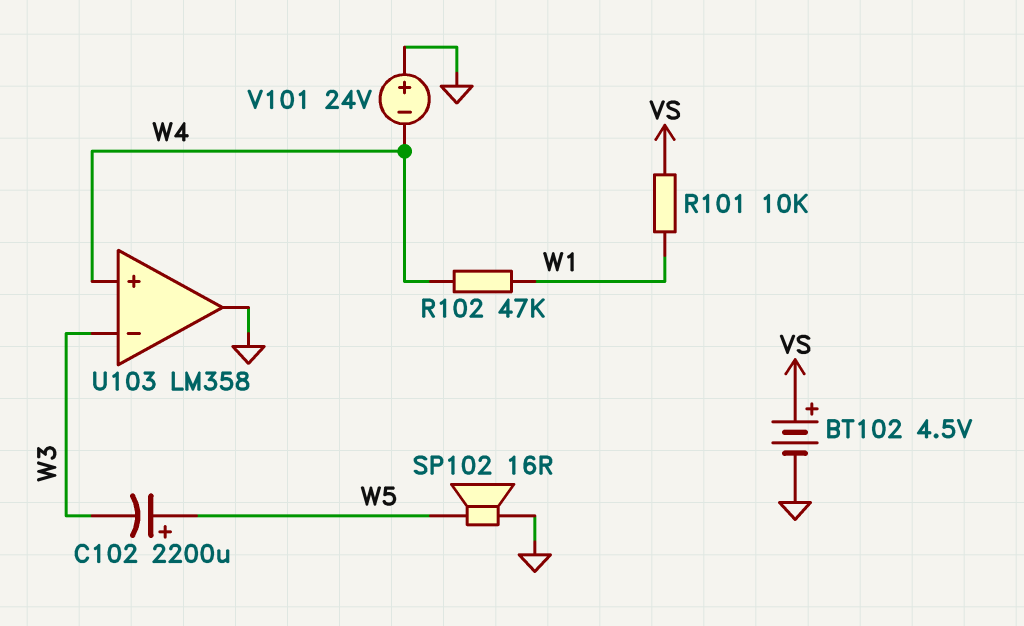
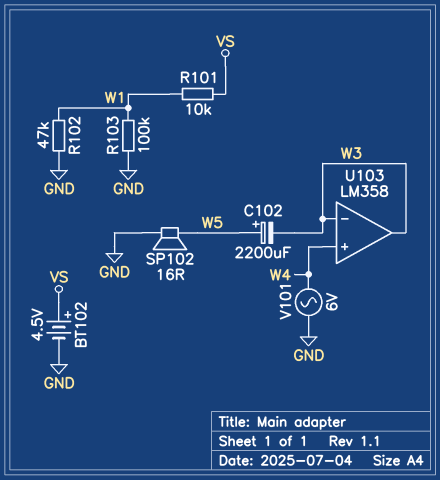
R102: 47k (W1, W4) -> 47k (GND, W1)
R103: none -> 100k (GND, W1)
U103 pin out: GND -> W3
V101: 24V (plus GND, minus W4) -> AC 6V (GND, W4)

